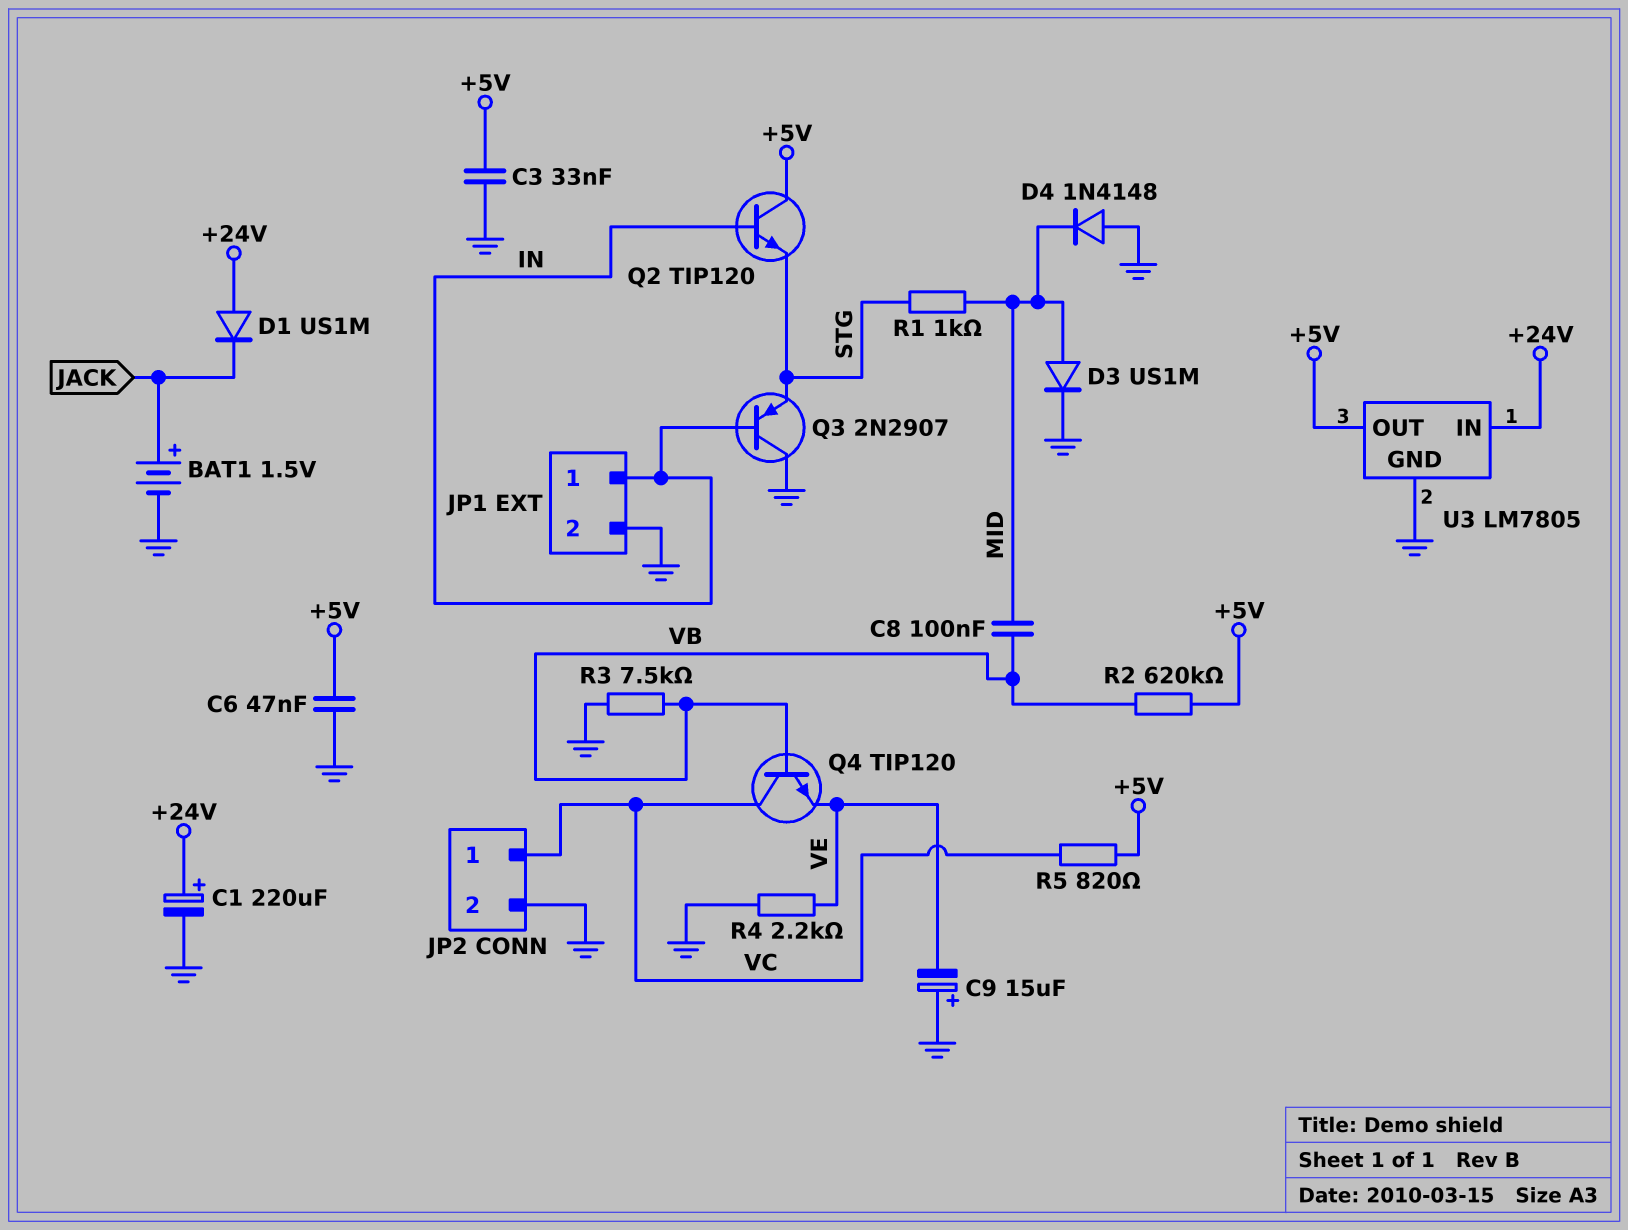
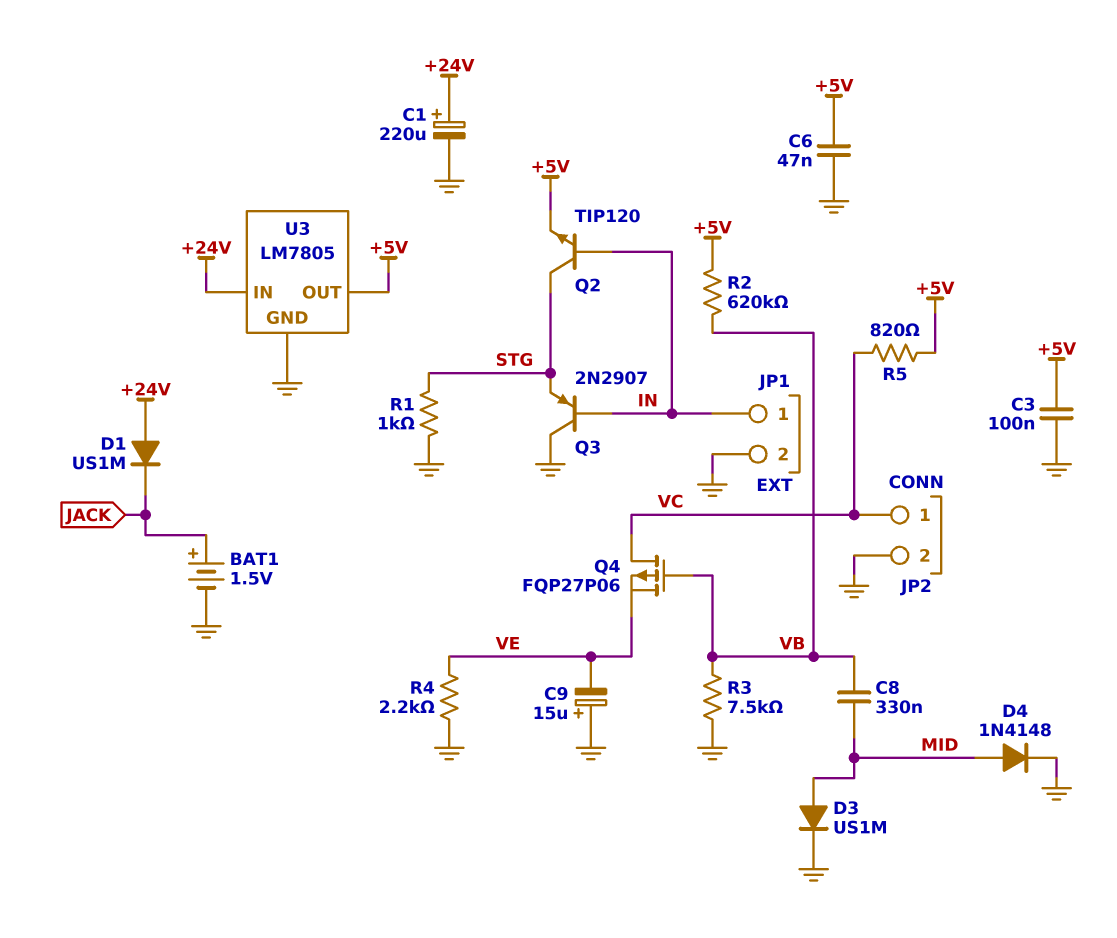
C3: 33nF (+5V, GND) -> 100nF (+5V, GND)
C8: 100nF (MID, VB) -> 330nF (MID, VB)
D4: diode 1N4148 (A GND, K MID) -> diode 1N4148 (A MID, K GND)
Q2: NPN TIP120 (B IN, C +5V, E STG) -> NPN TIP120 (B IN, C STG, E +5V)
Q4: NPN TIP120 (B VB, C VC, E VE) -> PMOS FQP27P06 (G VB, D VC, S VE)
R1: 1k (MID, STG) -> 1k (GND, STG)

